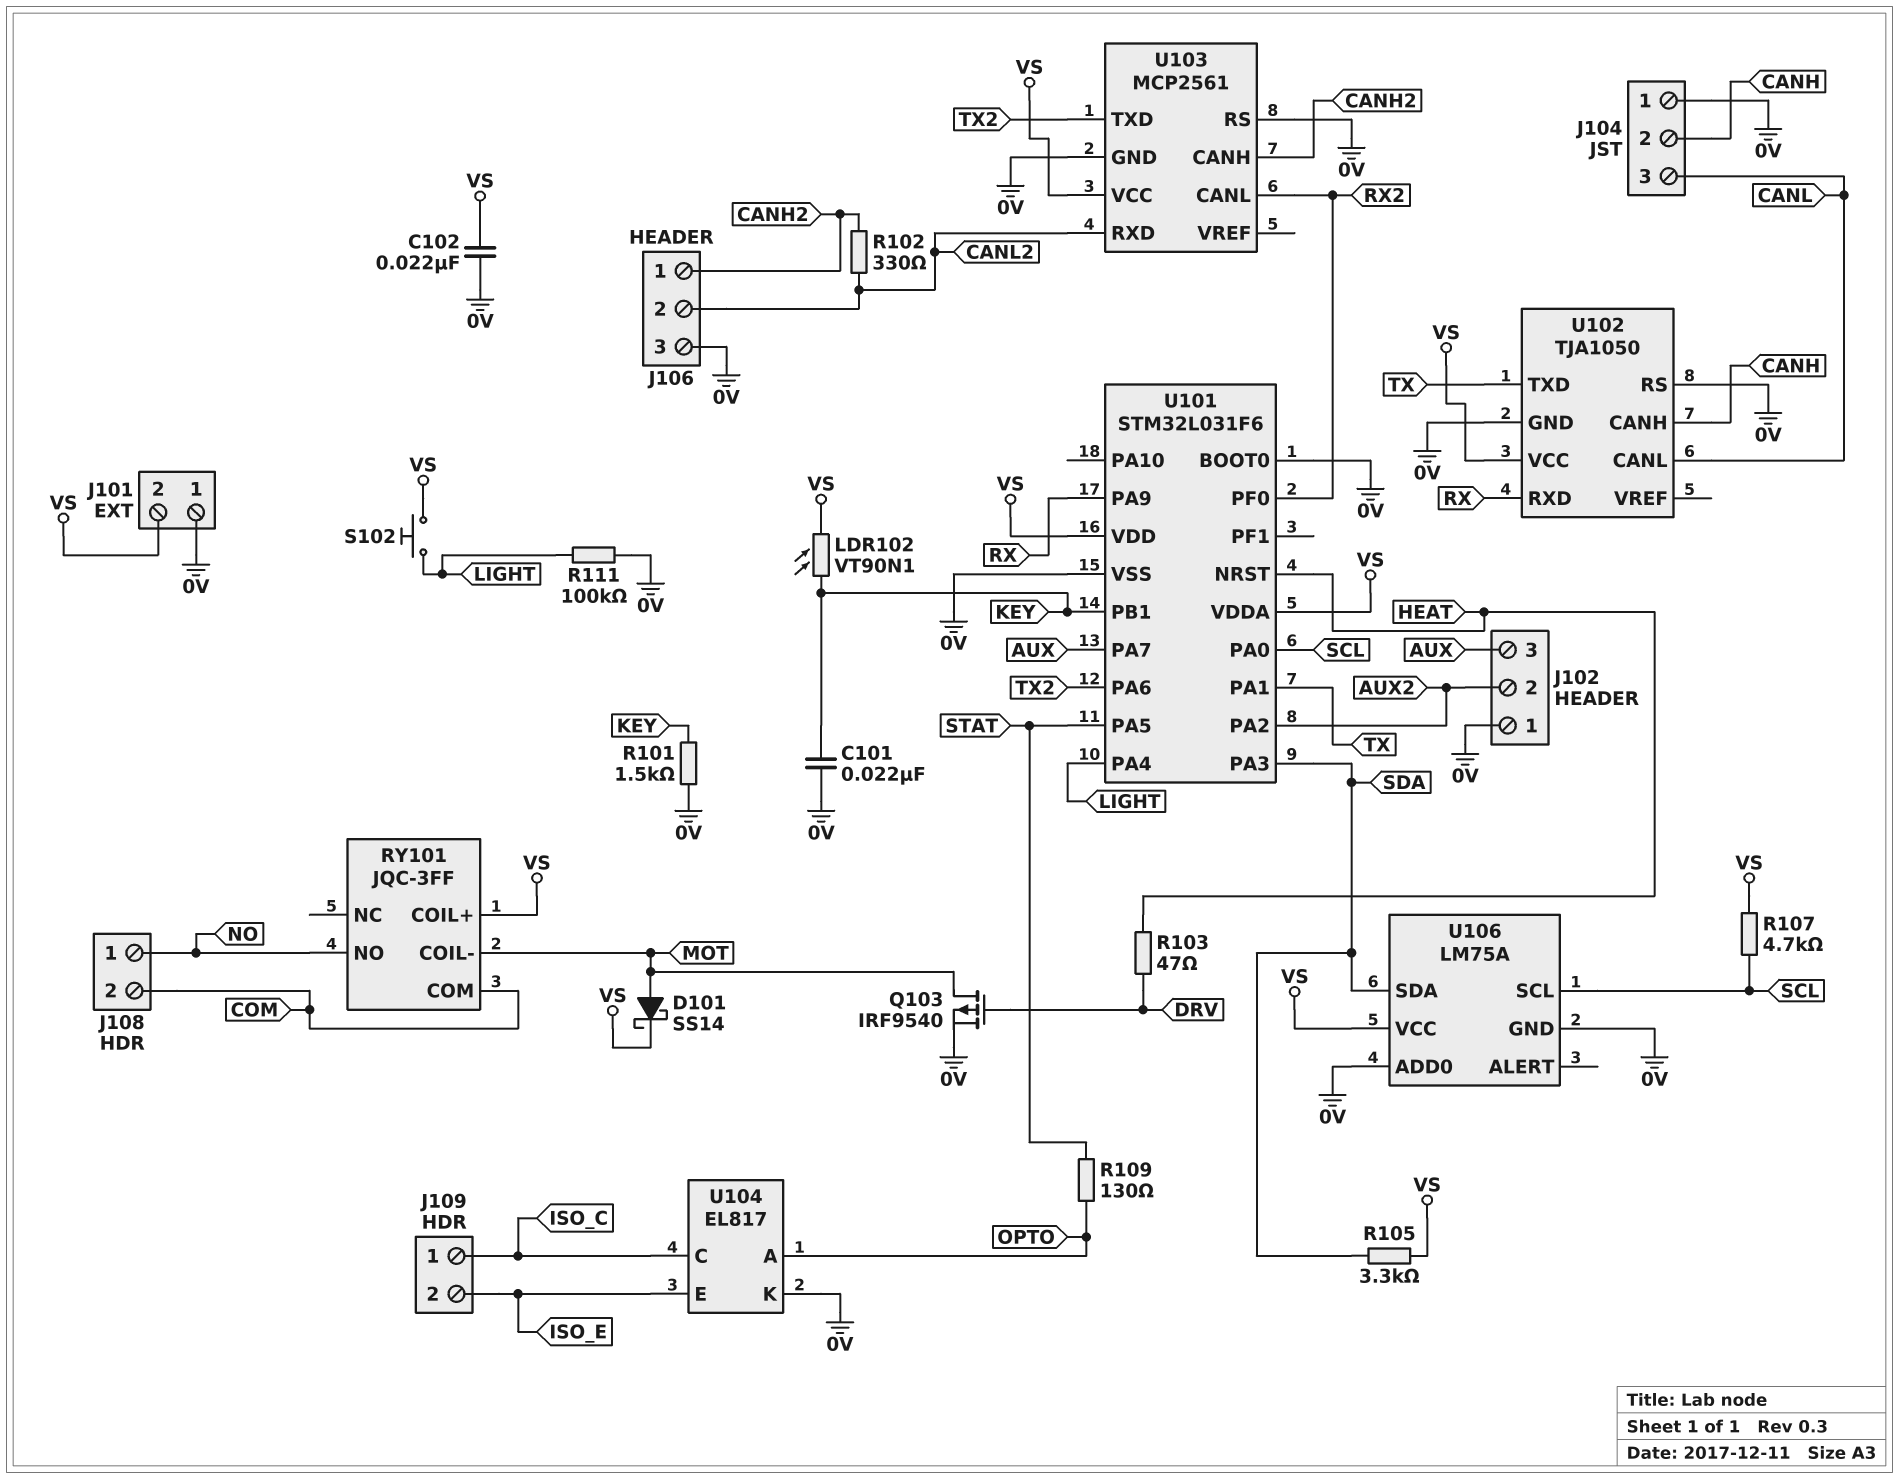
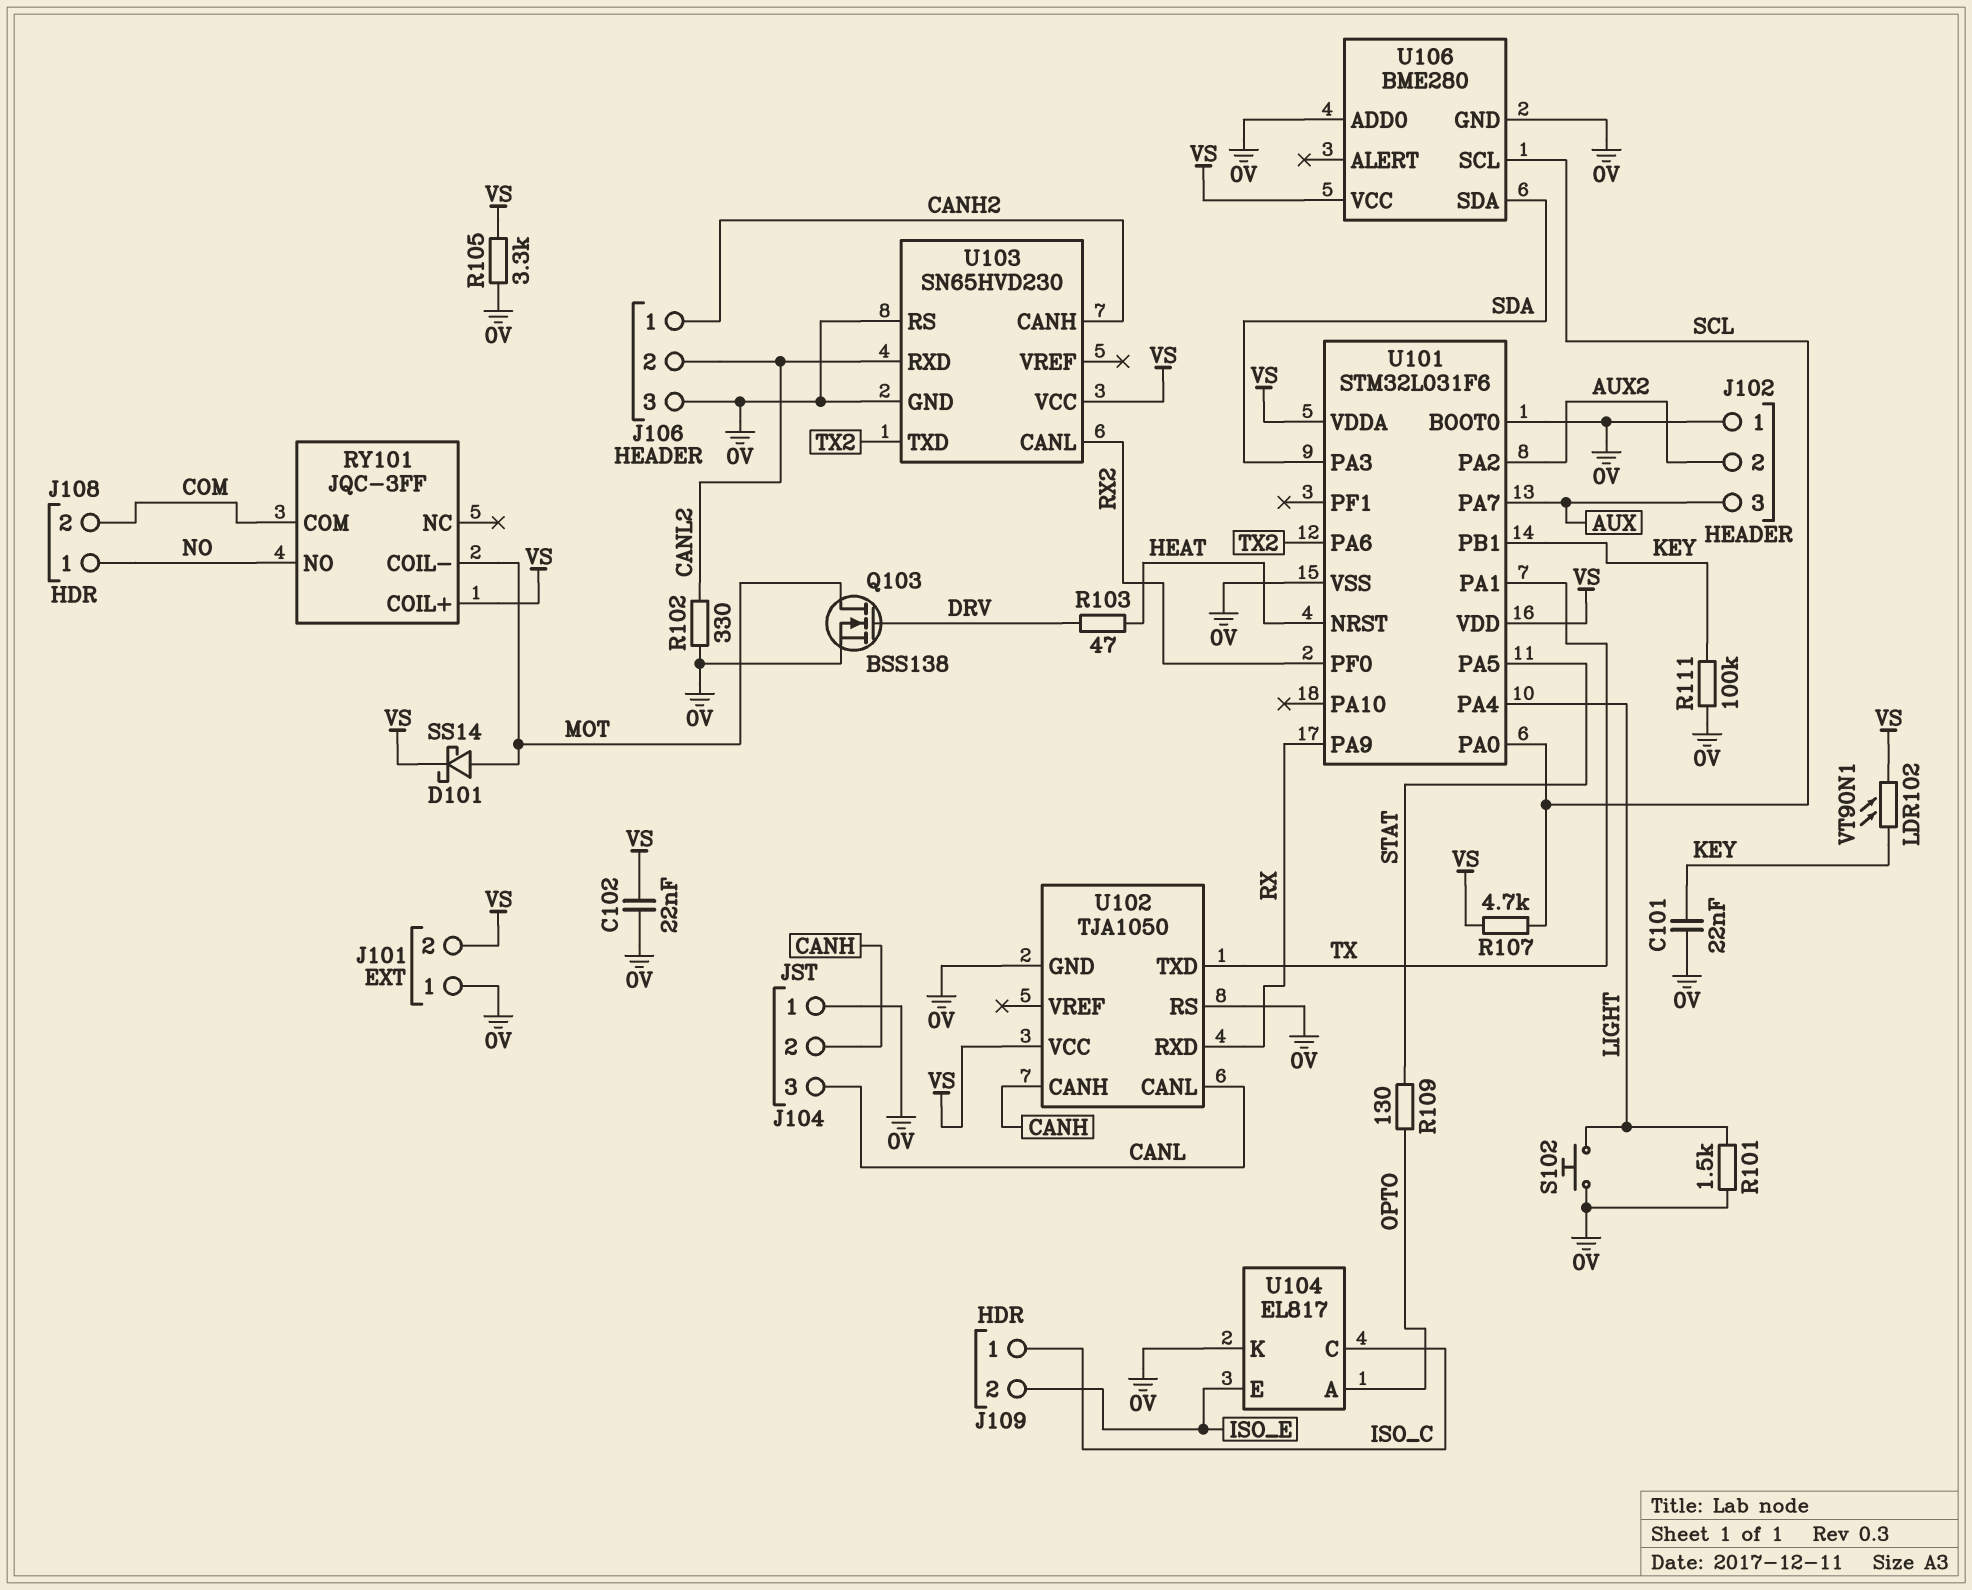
Q103: PMOS IRF9540 (G DRV, D MOT, S 0V) -> NMOS BSS138 (G DRV, D MOT, S 0V)
R101: 1.5k (0V, KEY) -> 1.5k (0V, LIGHT)
R102: 330 (CANH2, CANL2) -> 330 (0V, CANL2)
R105: 3.3k (SDA, VS) -> 3.3k (0V, VS)
R111: 100k (0V, LIGHT) -> 100k (0V, KEY)
S102: button (LIGHT, VS) -> button (0V, LIGHT)
U103: MCP2561 -> SN65HVD230
U106: LM75A -> BME280

